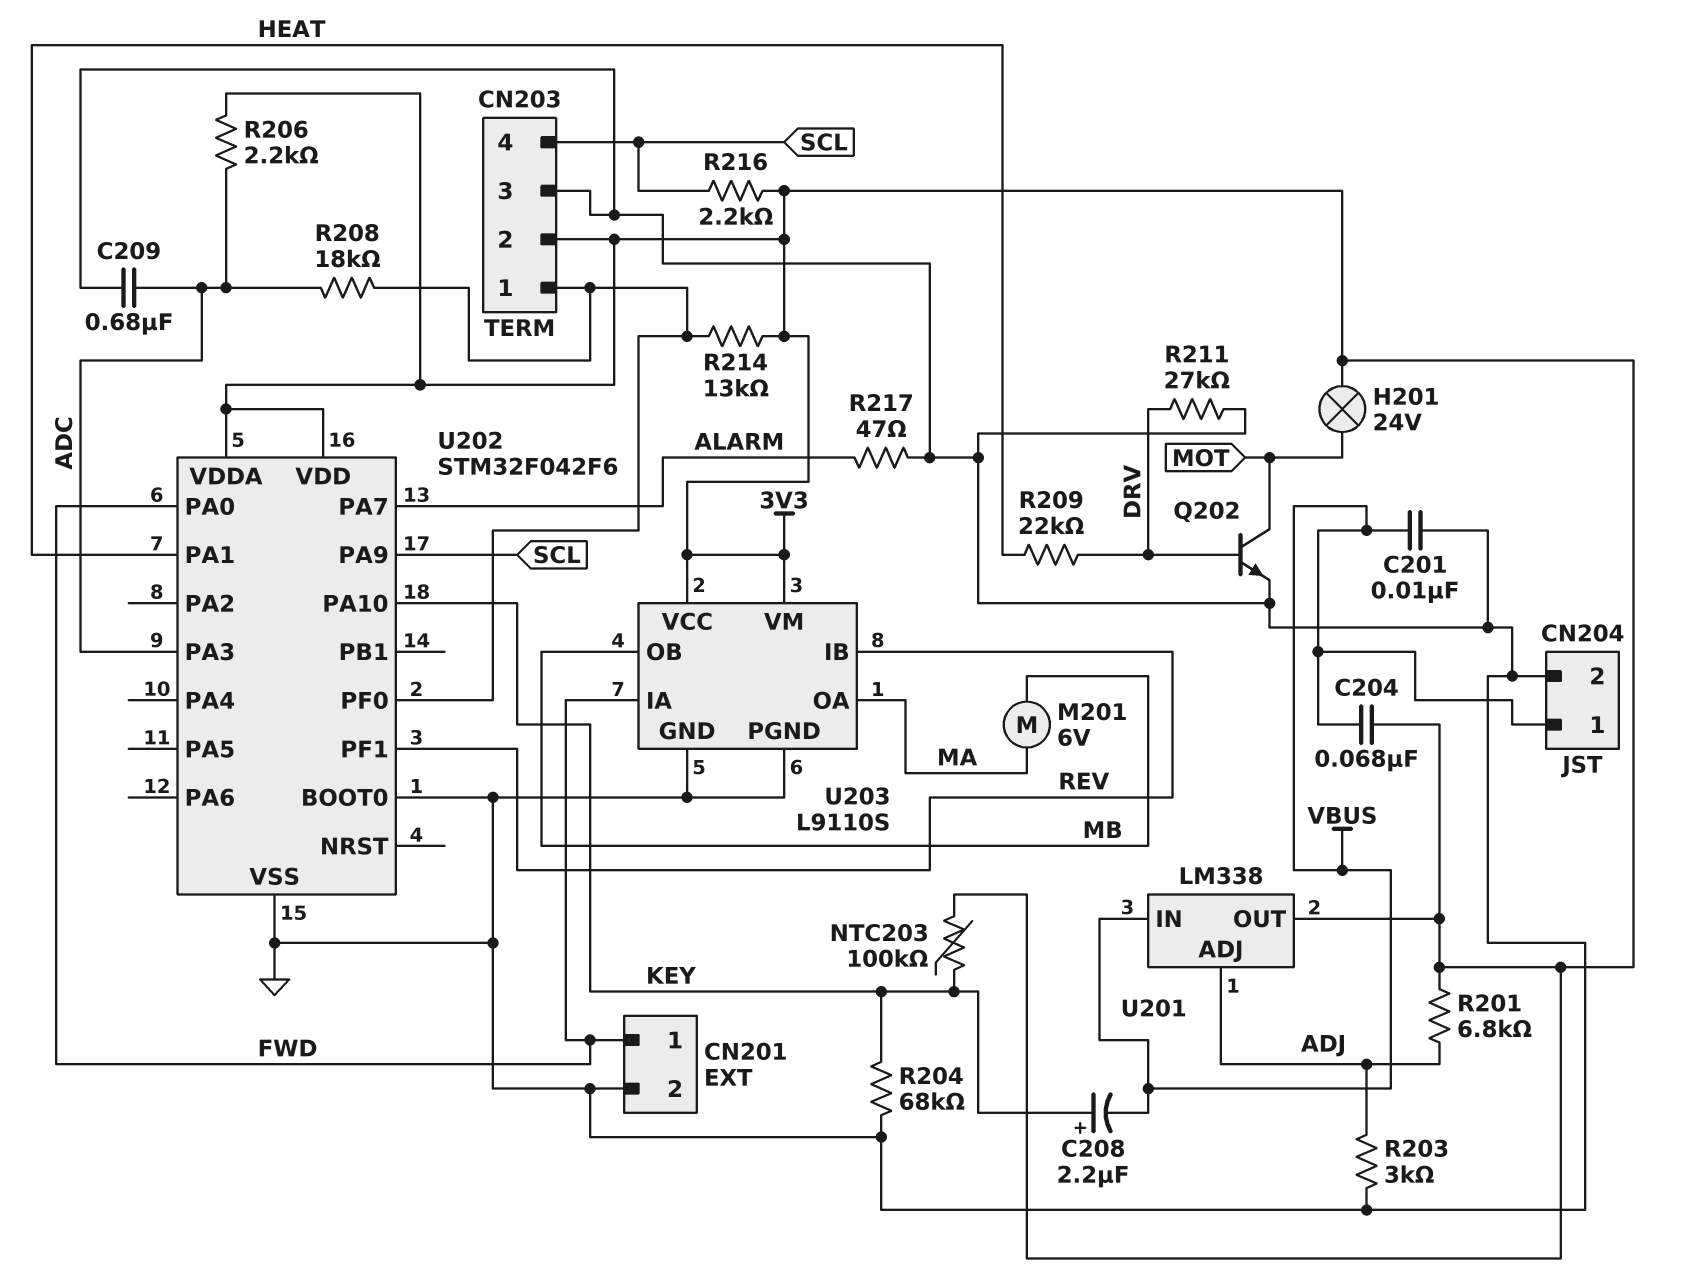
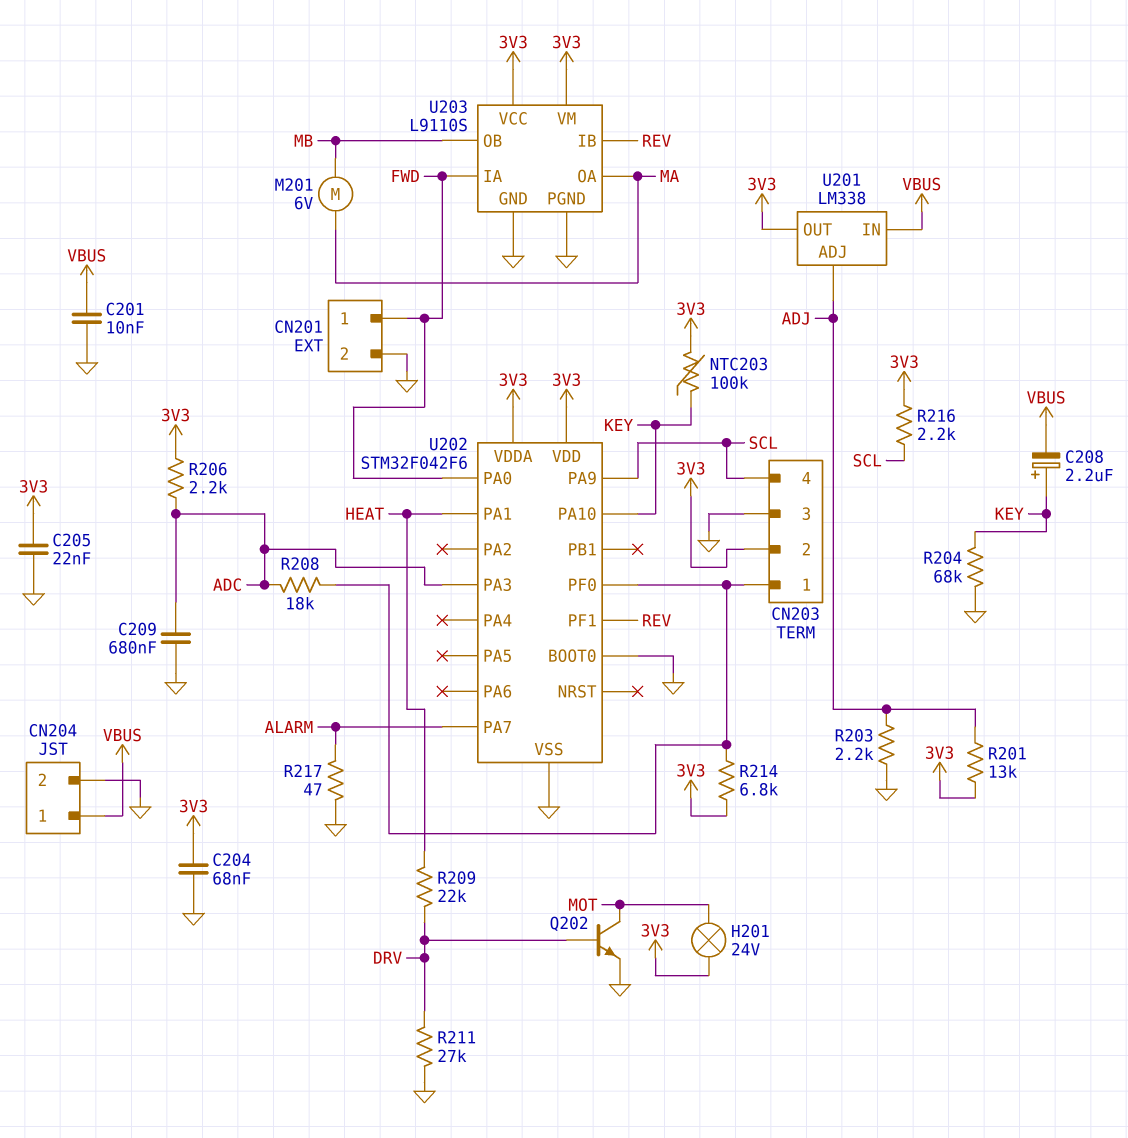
C204: 68nF (3V3, VBUS) -> 68nF (3V3, GND)
C205: none -> 22nF (3V3, GND)
R201: 6.8k (3V3, ADJ) -> 13k (3V3, ADJ)
R203: 3k (ADJ, GND) -> 2.2k (ADJ, GND)
R214: 13k (3V3, CN203/1) -> 6.8k (3V3, CN203/1)

